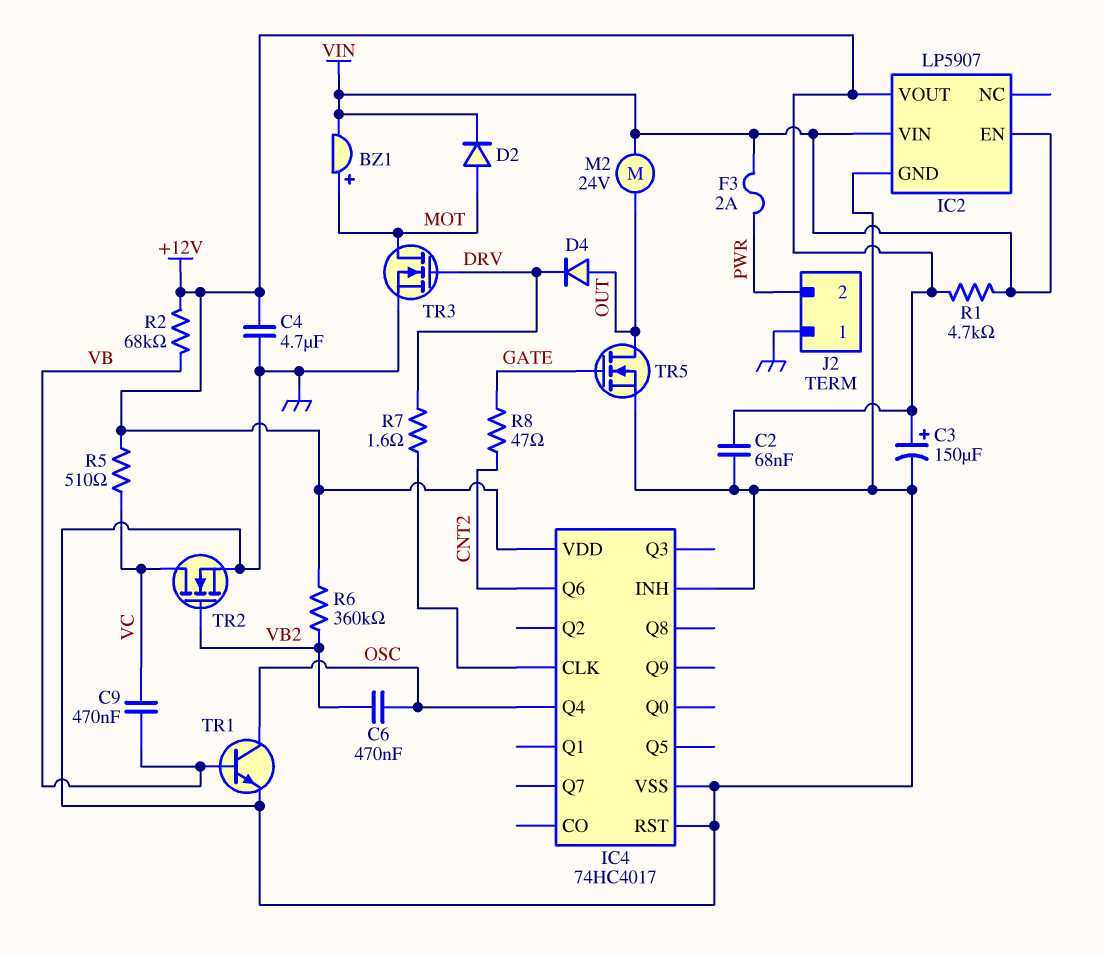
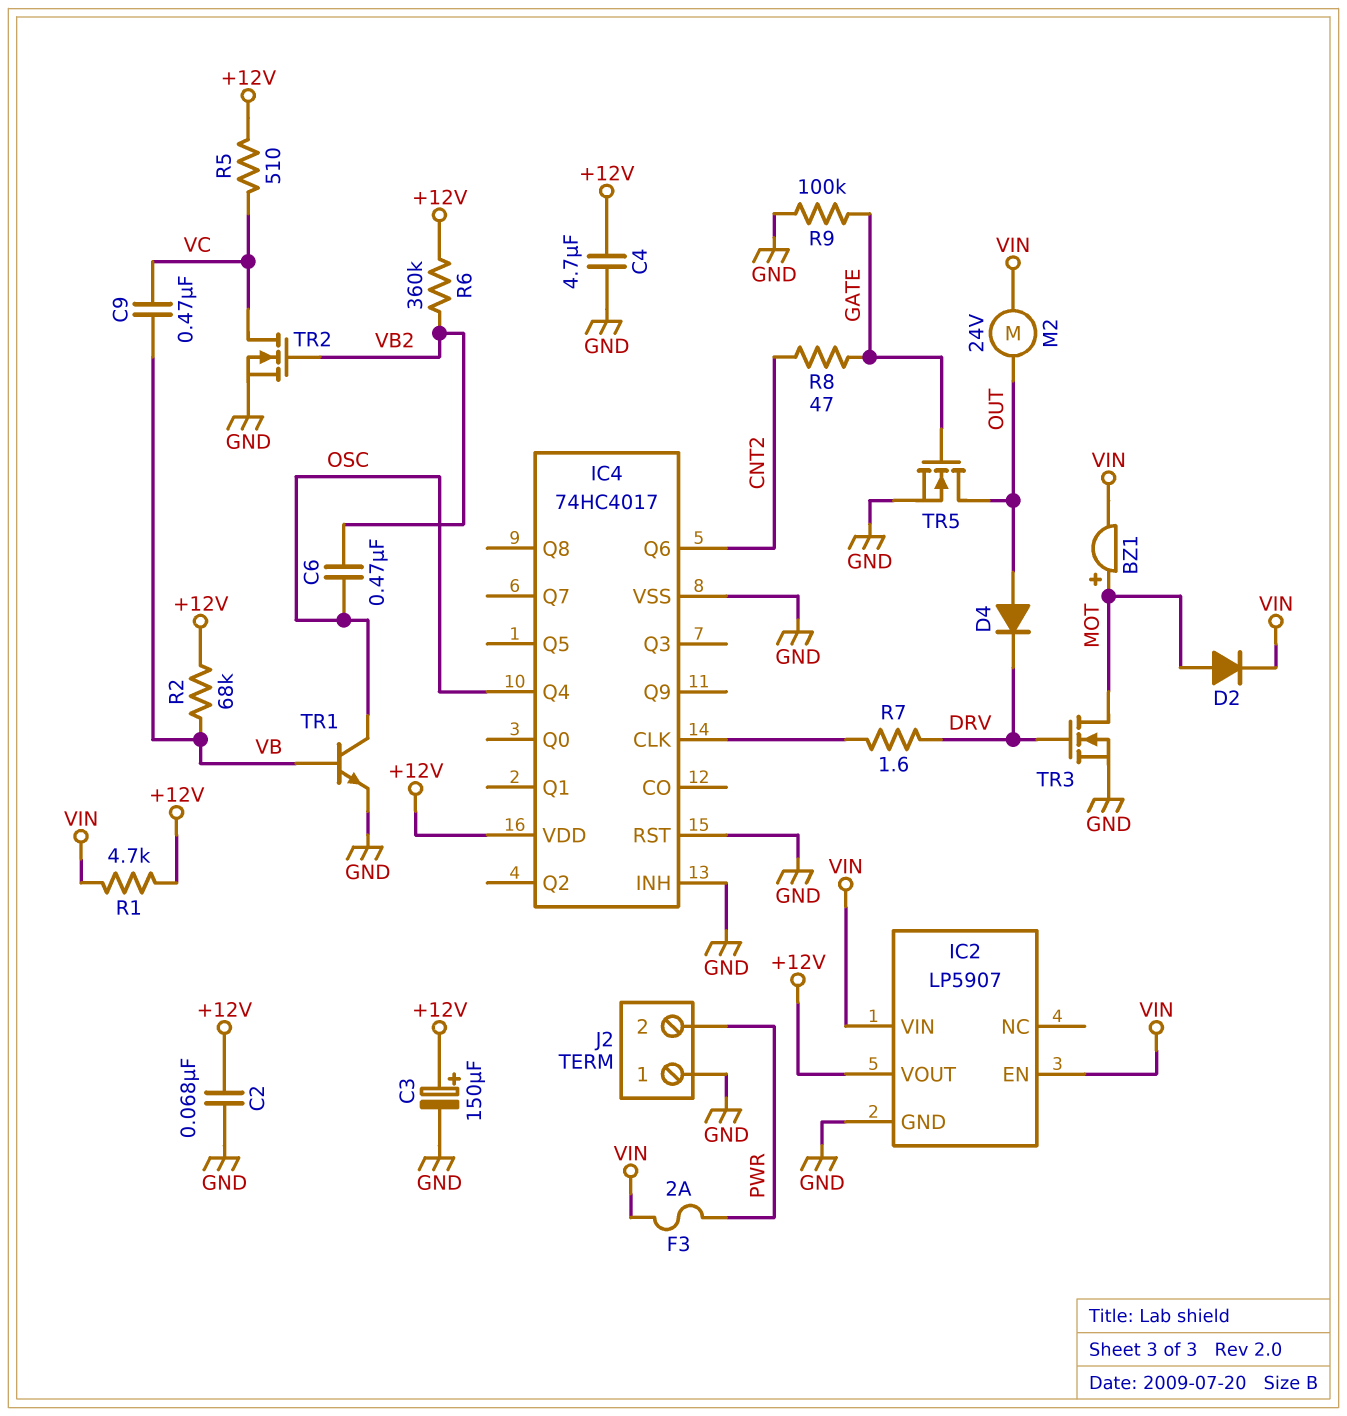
R9: none -> 100k (GATE, GND)

